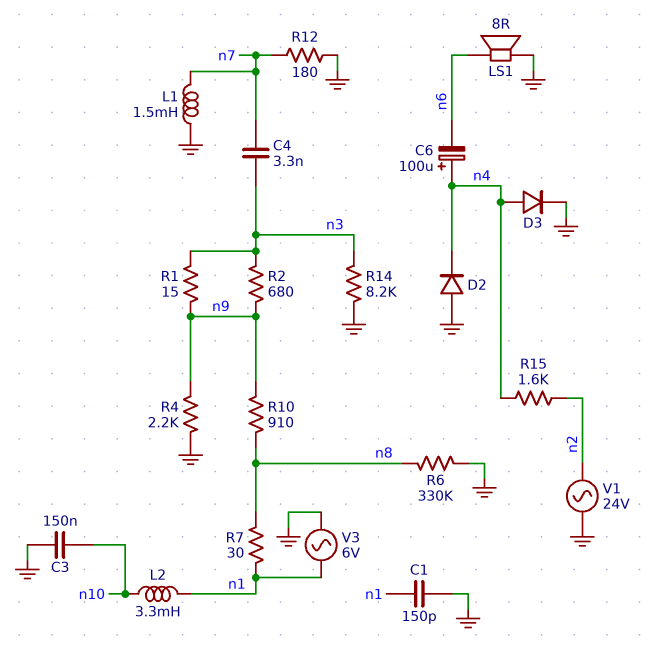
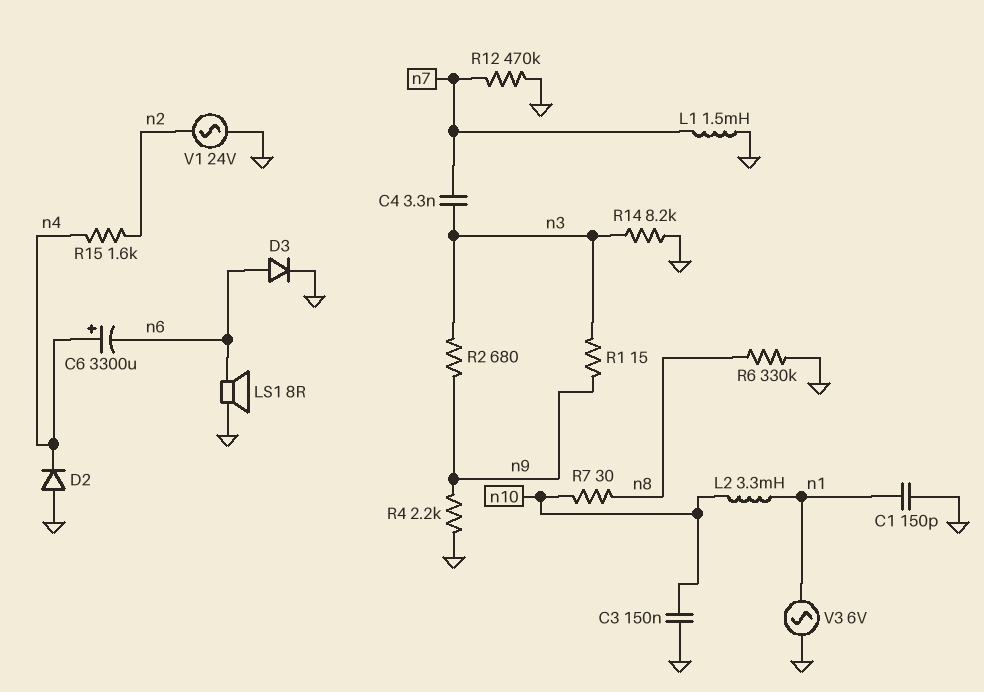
C6: 100uF (plus n4, minus n6) -> 3300uF (plus n4, minus n6)
D3: diode (A n4, K GND) -> diode (A n6, K GND)
R7: 30 (n1, n8) -> 30 (n8, n10)
R10: 910 (n8, n9) -> none
R12: 180 (GND, n7) -> 470k (GND, n7)

